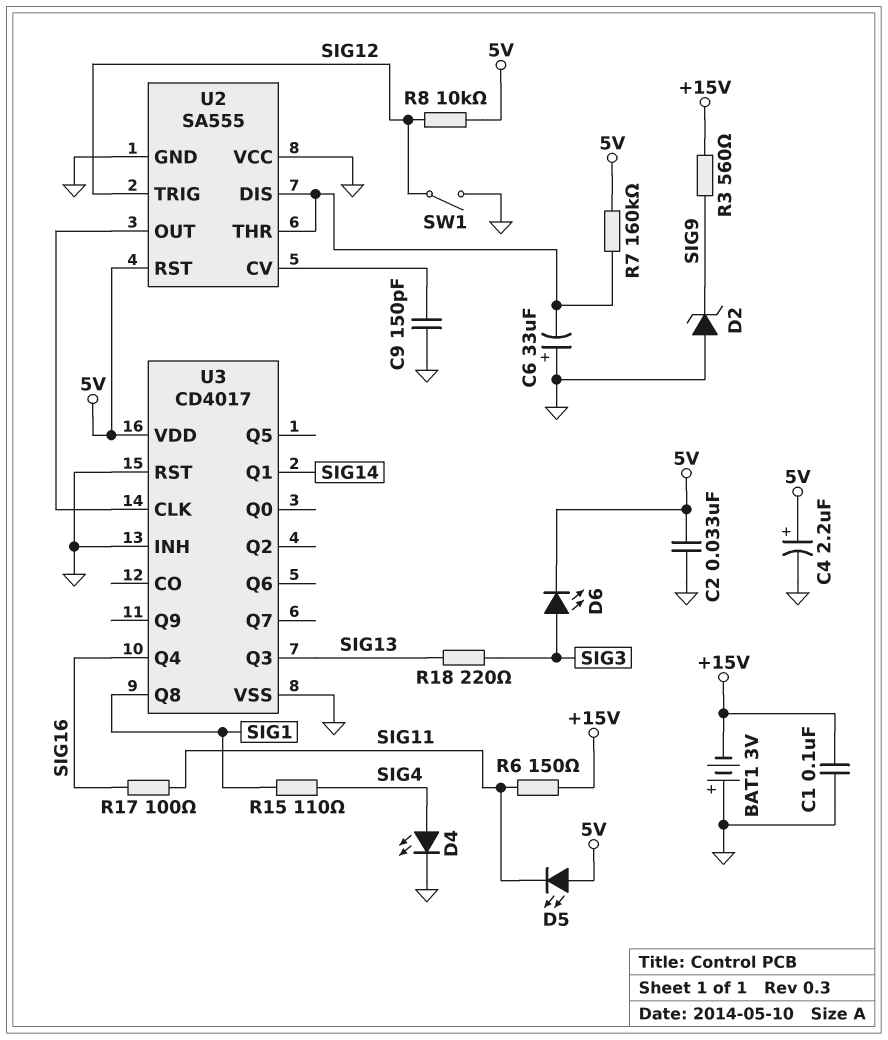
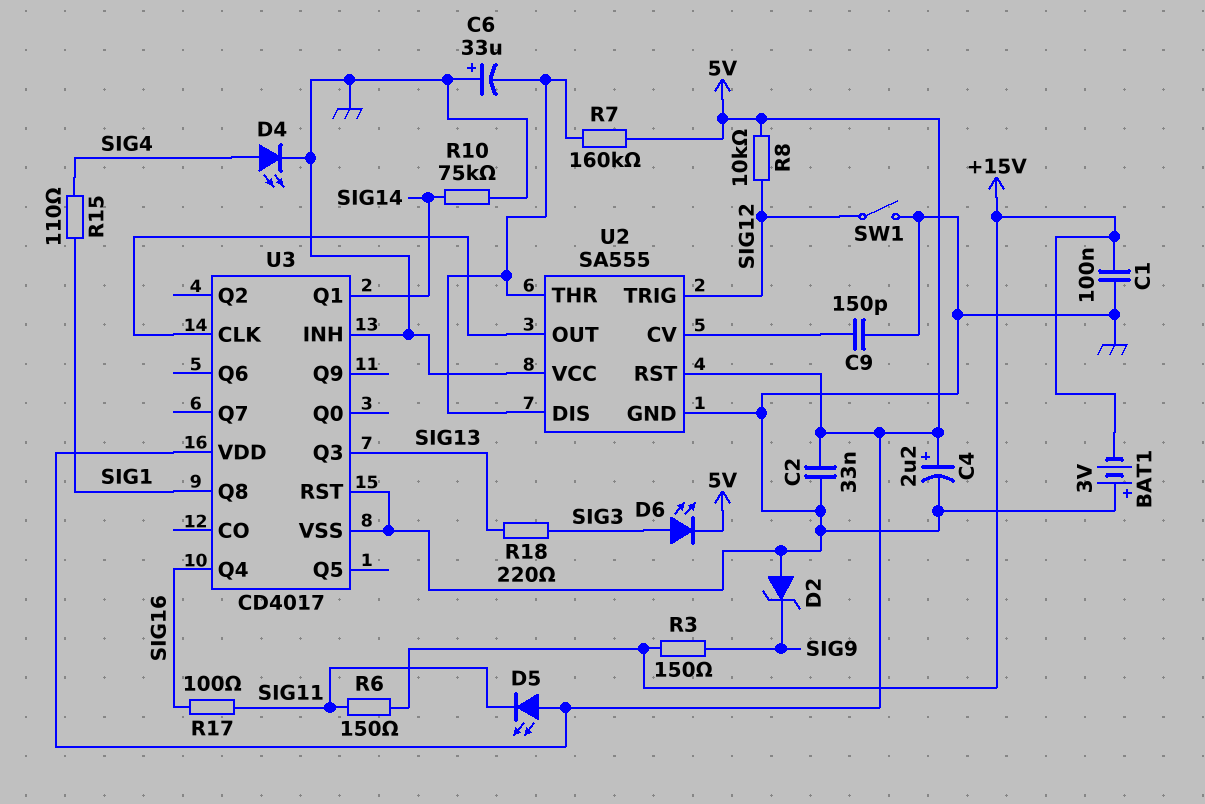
R3: 560 (+15V, SIG9) -> 150 (+15V, SIG9)
R10: none -> 75k (GND, SIG14)

